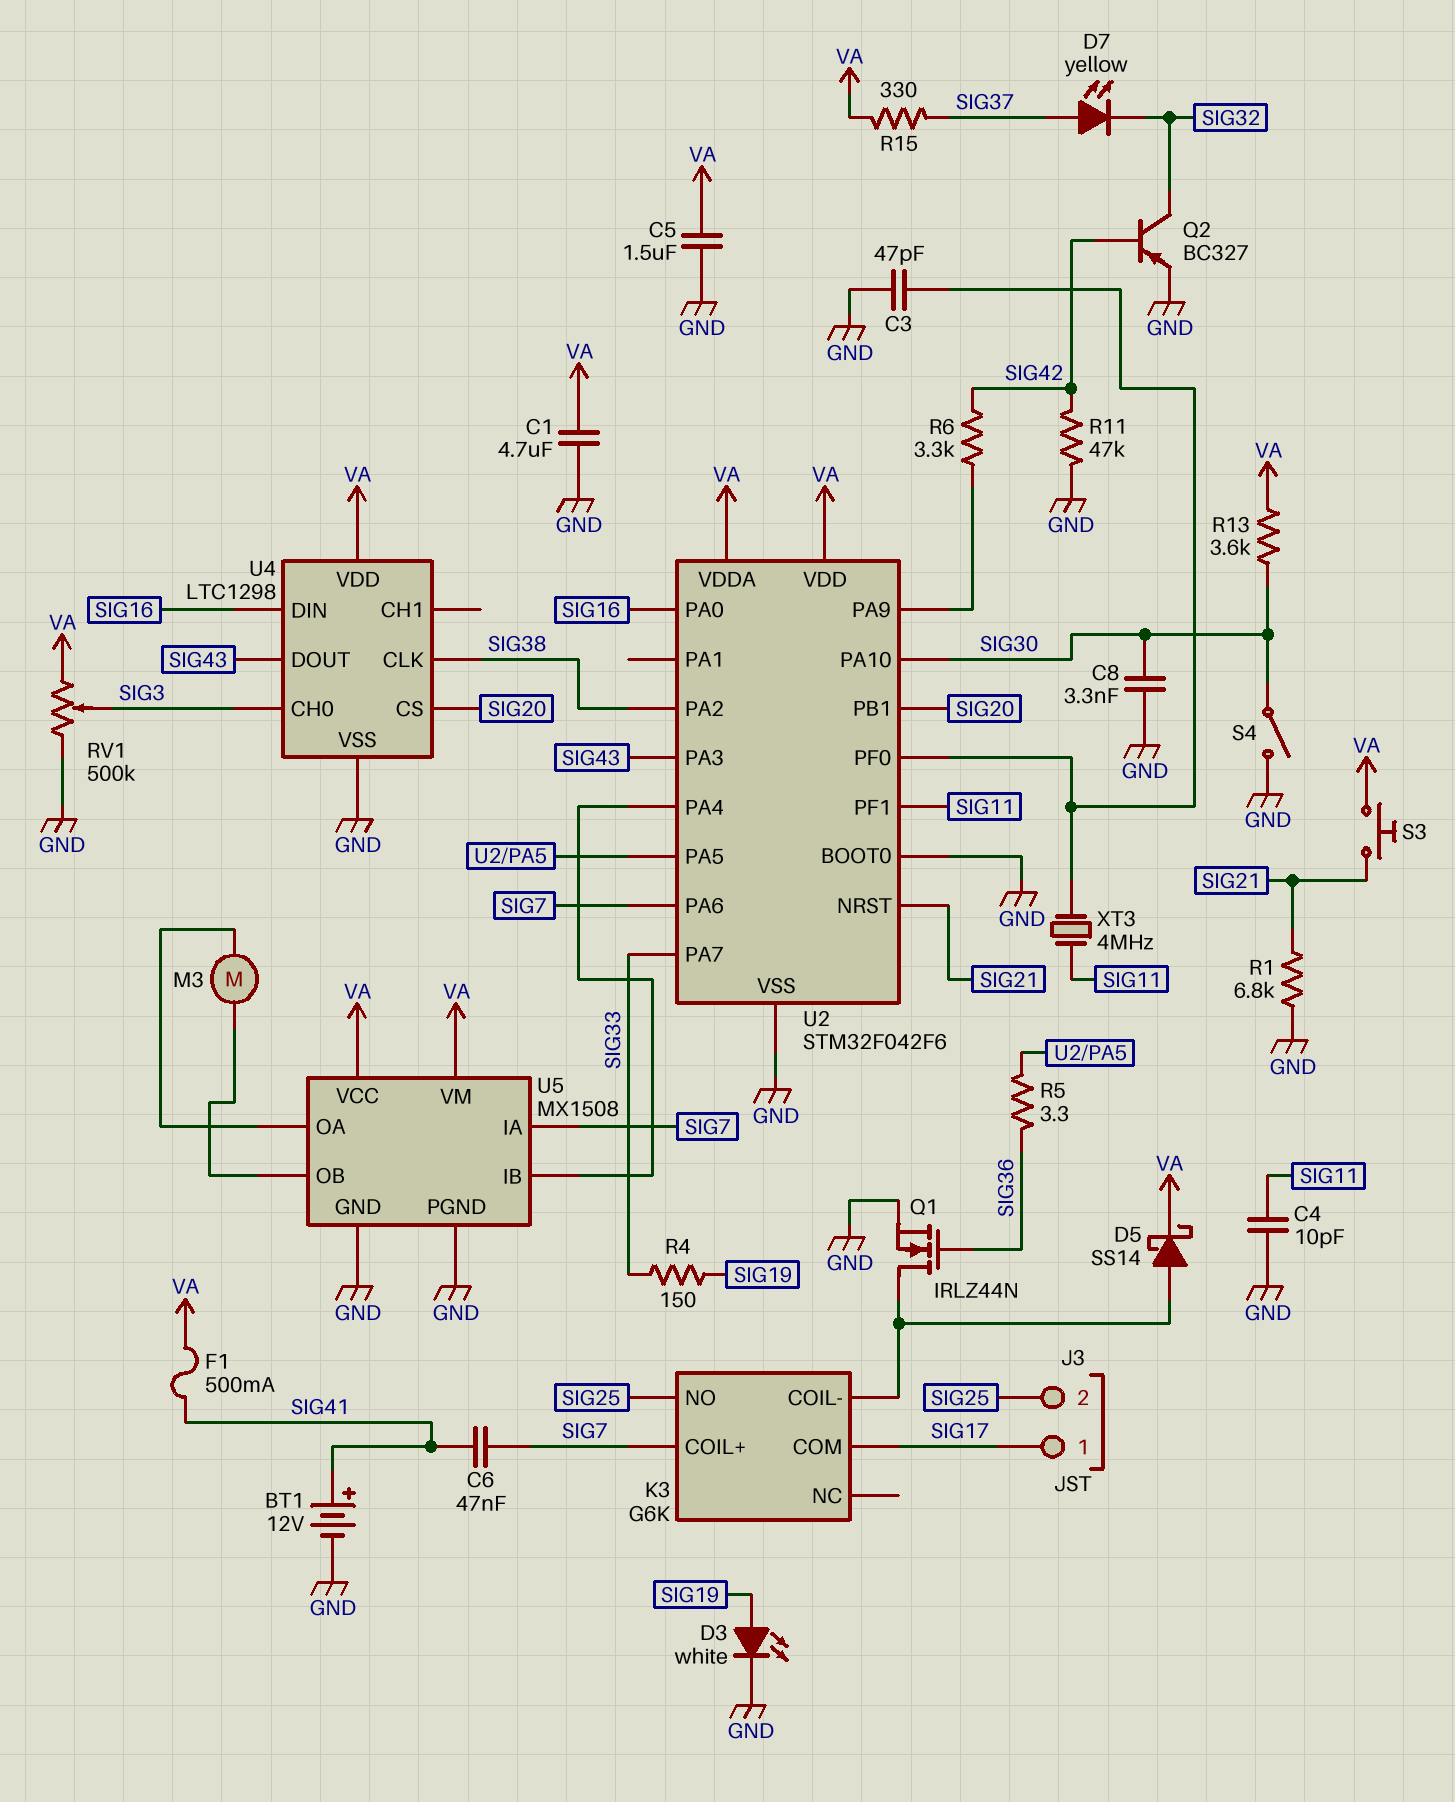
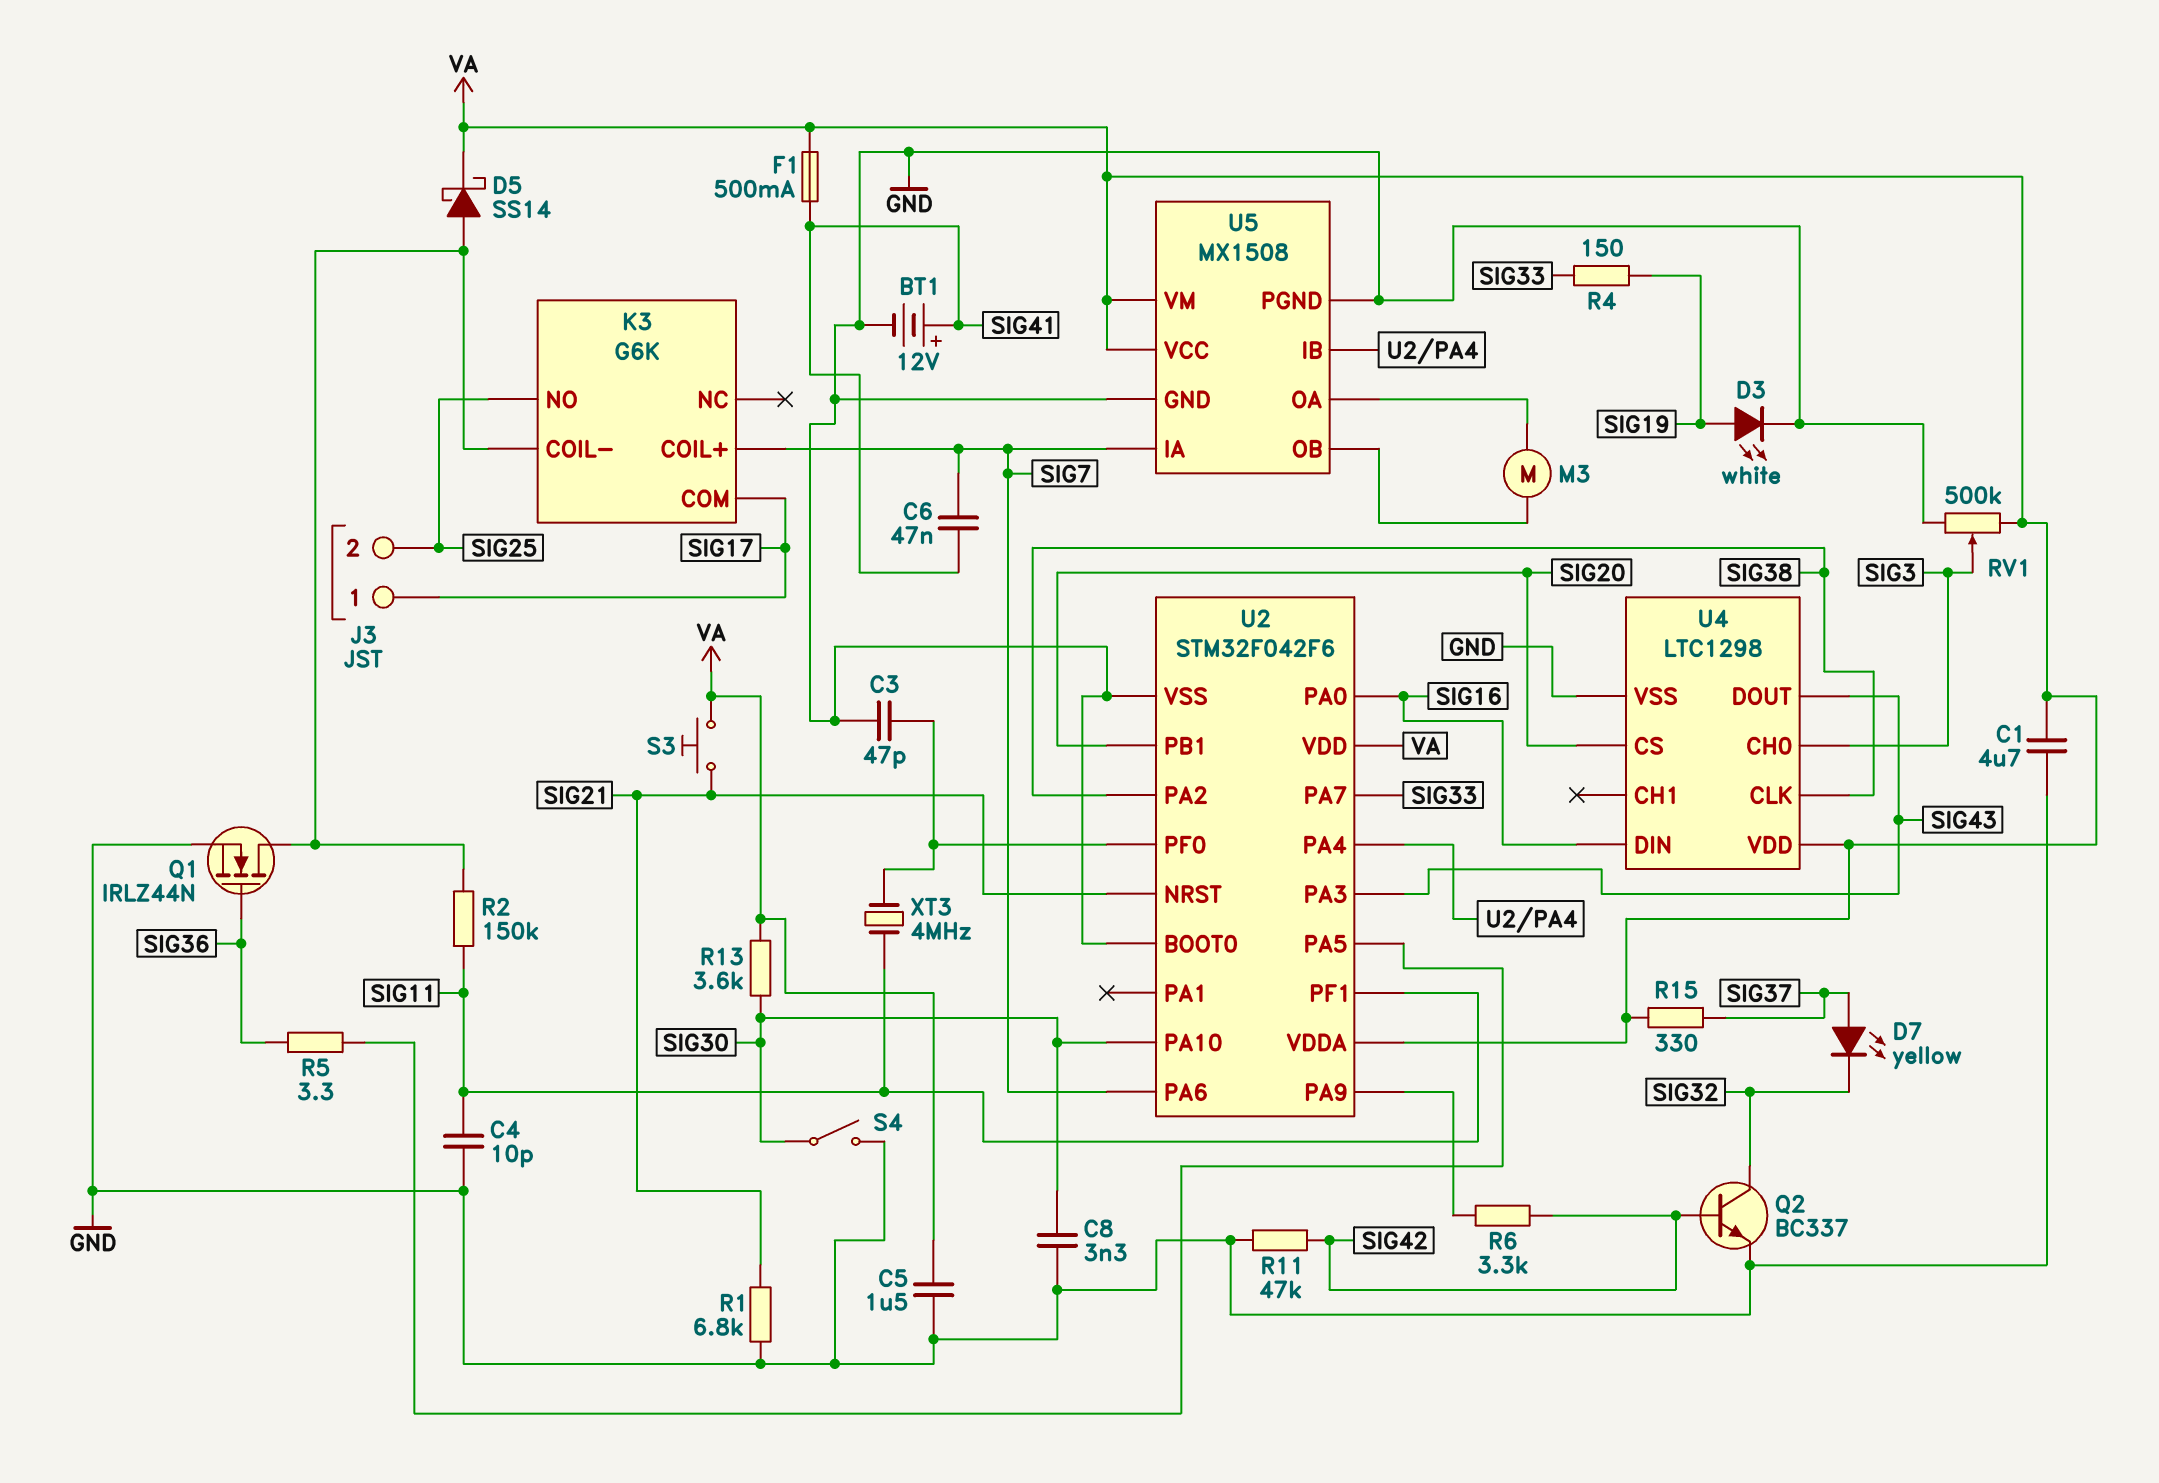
Q2: PNP BC327 (B SIG42, C SIG32, E GND) -> NPN BC337 (B SIG42, C SIG32, E GND)
R2: none -> 150k (K3/COIL-, SIG11)

